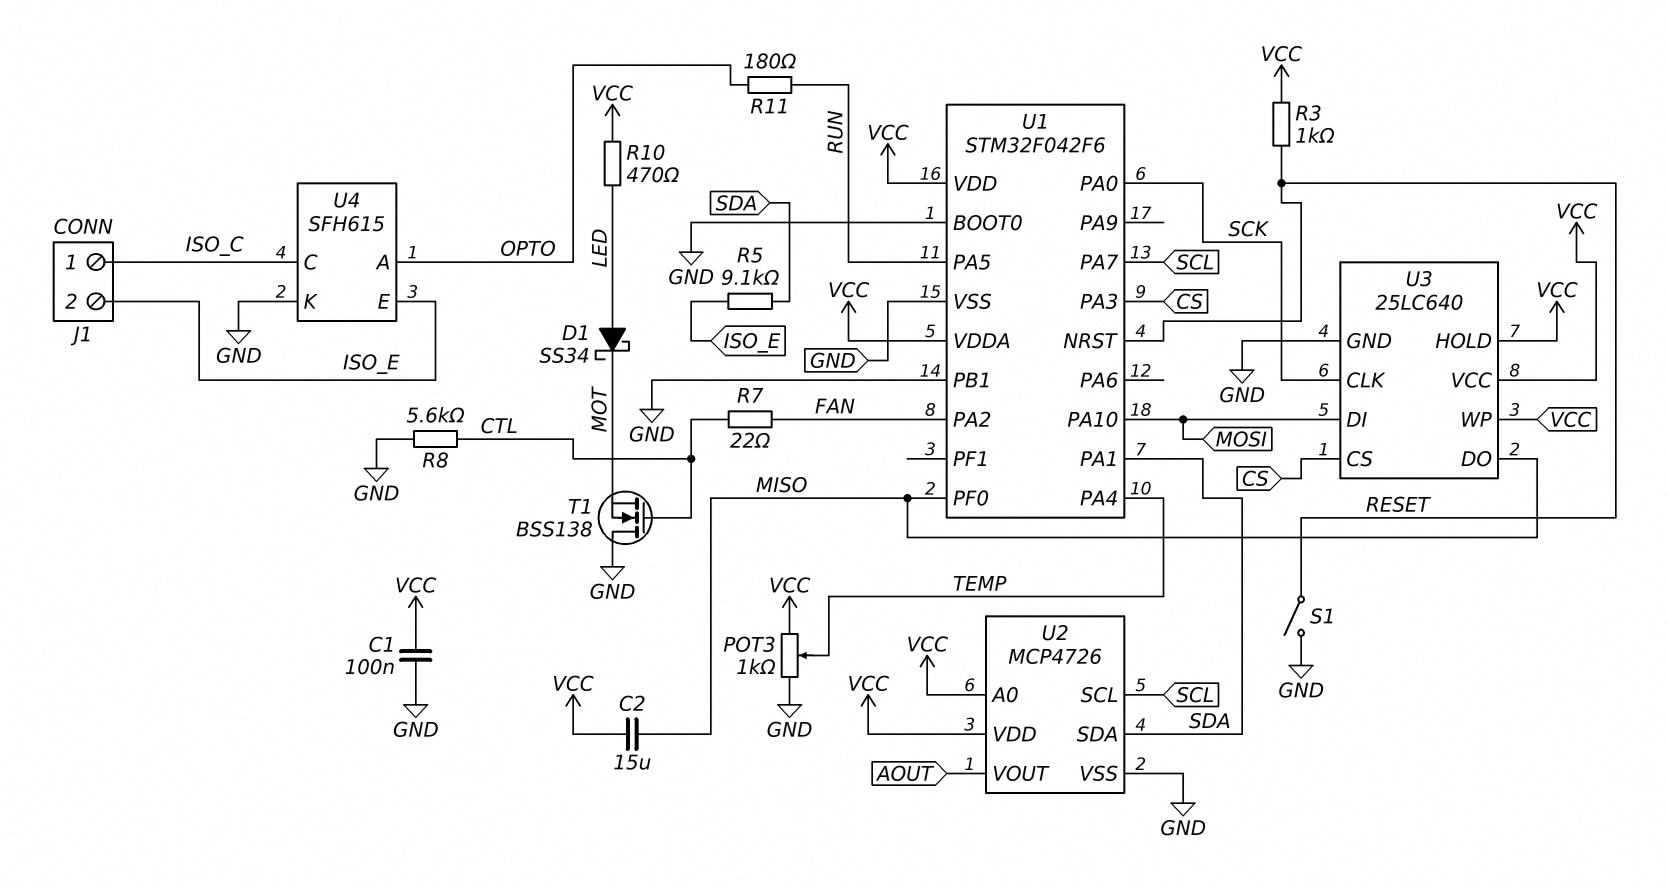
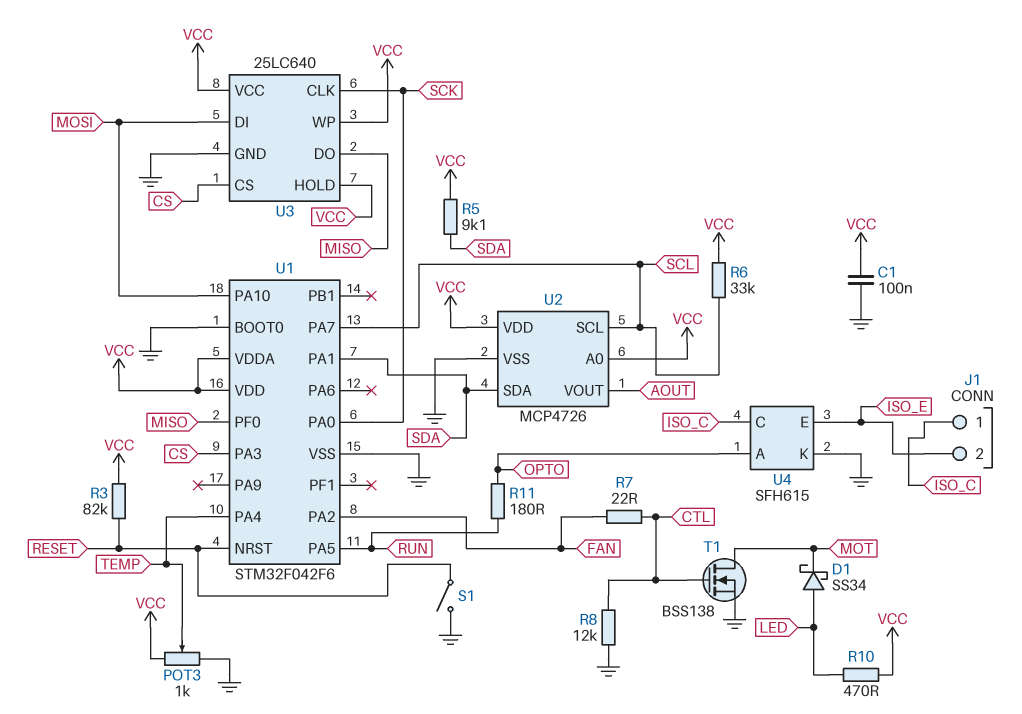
C2: 15uF (MISO, VCC) -> none
R3: 1k (RESET, VCC) -> 82k (RESET, VCC)
R5: 9.1k (ISO_E, SDA) -> 9.1k (SDA, VCC)
R6: none -> 33k (SCL, VCC)
R8: 5.6k (CTL, GND) -> 12k (CTL, GND)
T1: NMOS BSS138 (G CTL, D GND, S MOT) -> NMOS BSS138 (G CTL, D MOT, S GND)
U1 pin PB1: GND -> none

